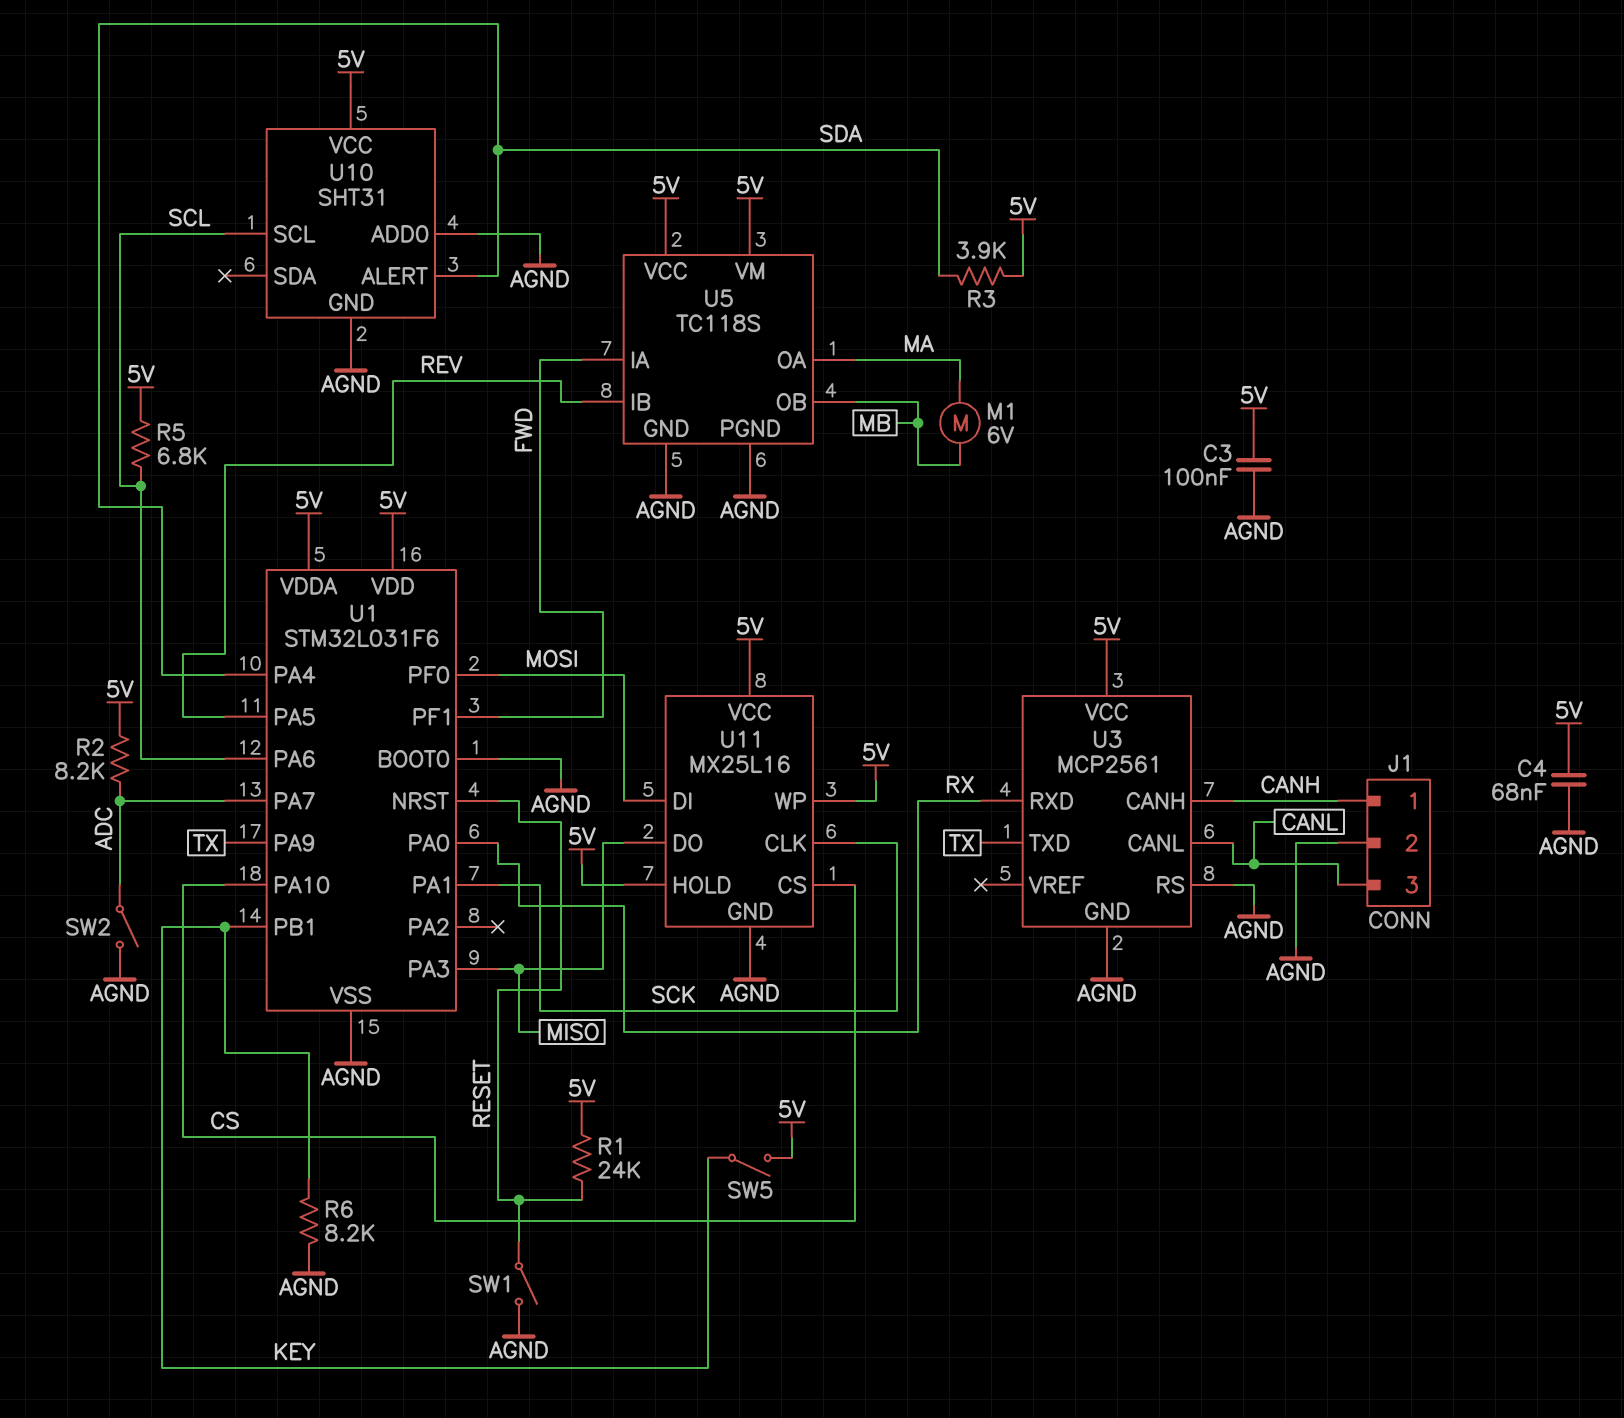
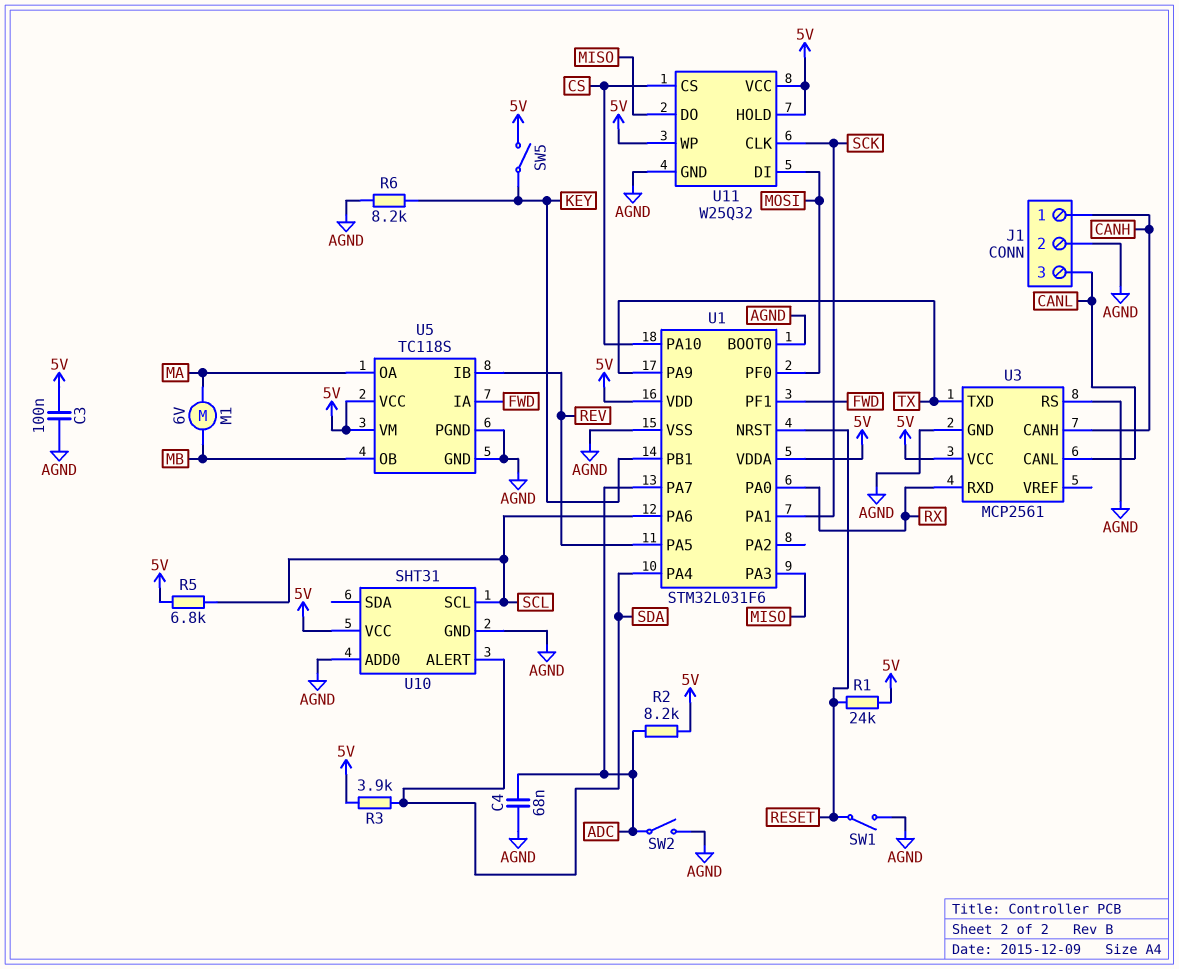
C4: 68nF (5V, AGND) -> 68nF (ADC, AGND)
U11: MX25L16 -> W25Q32

